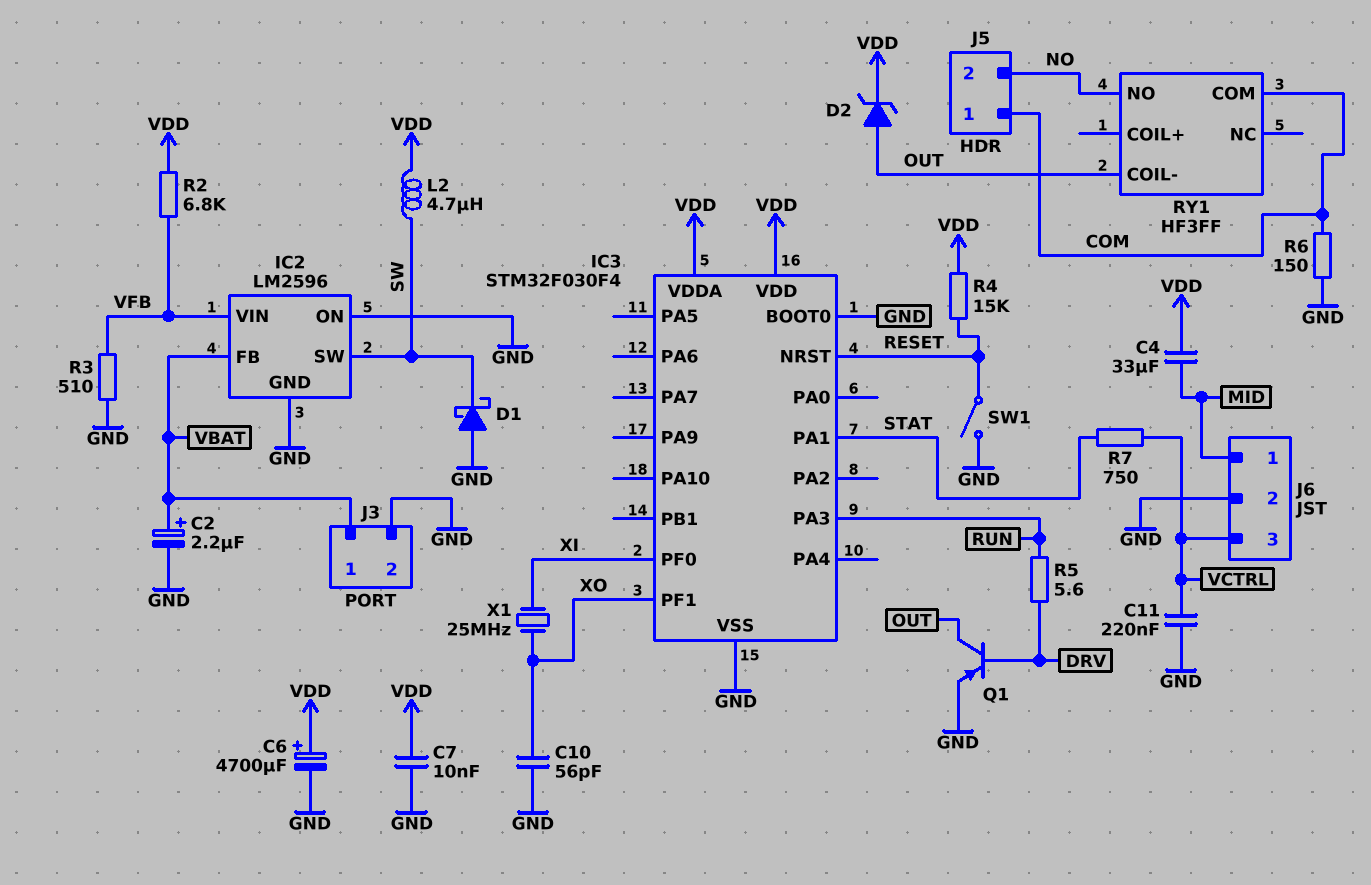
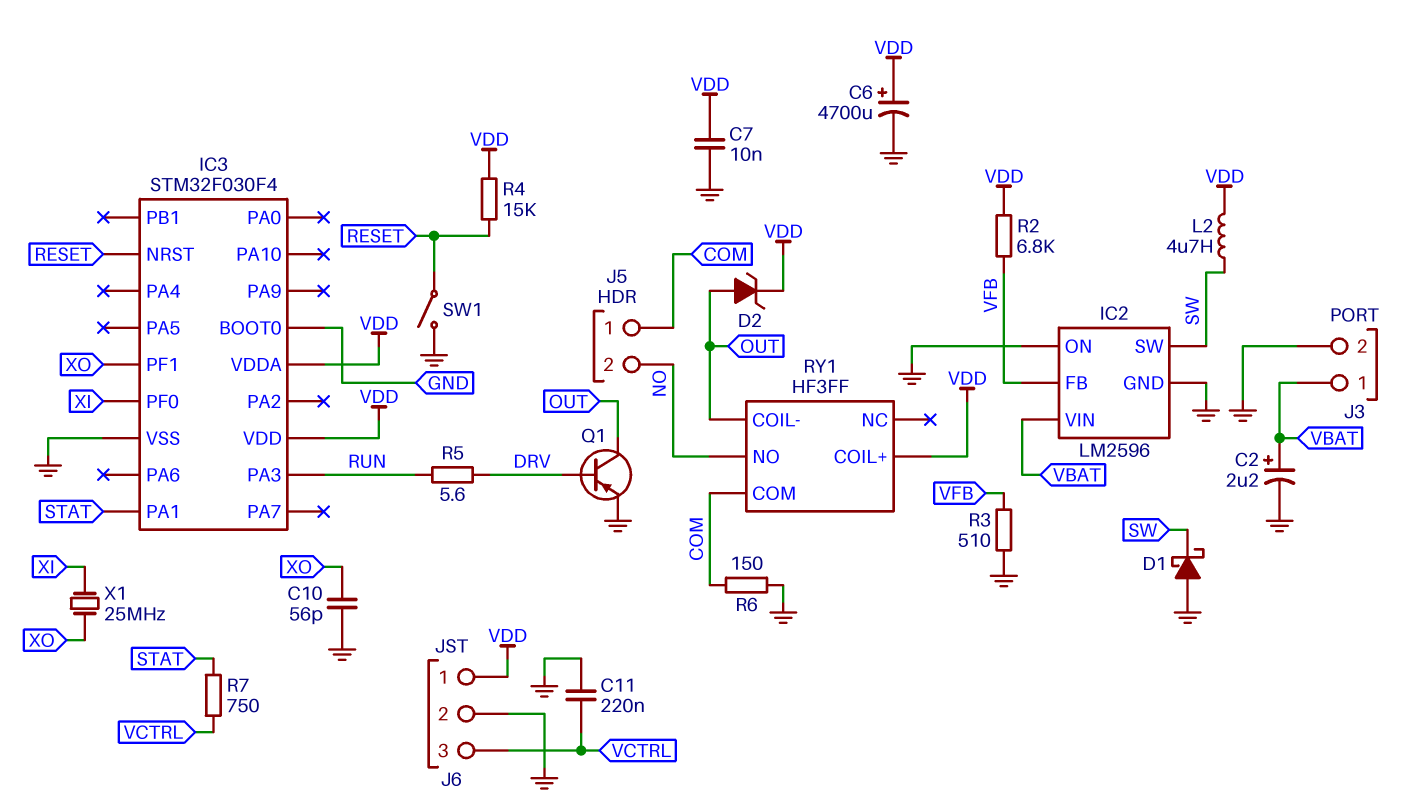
C4: 33uF (MID, VDD) -> none
IC2 pin FB: VBAT -> VFB
IC2 pin VIN: VFB -> VBAT
J6 pin 1: MID -> VDD
RY1 pin COIL+: none -> VDD

